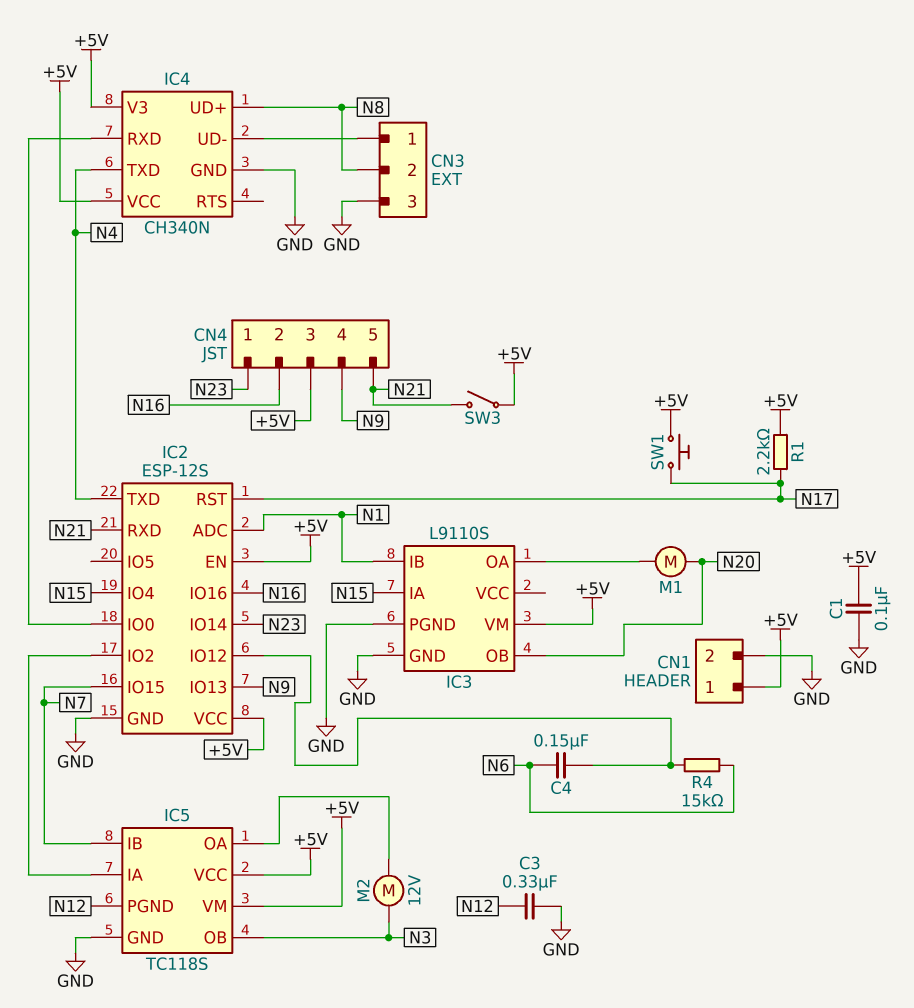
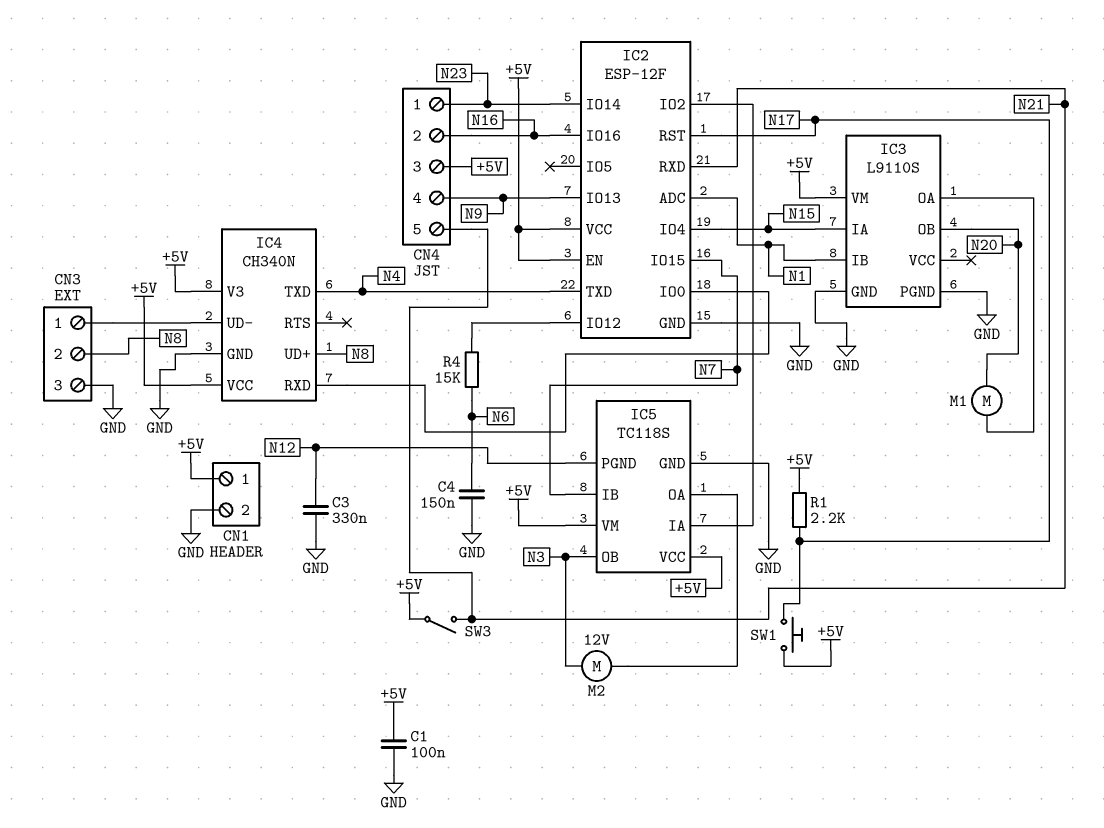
C4: 150nF (IC2/IO12, N6) -> 150nF (GND, N6)
IC2: ESP-12S -> ESP-12F

